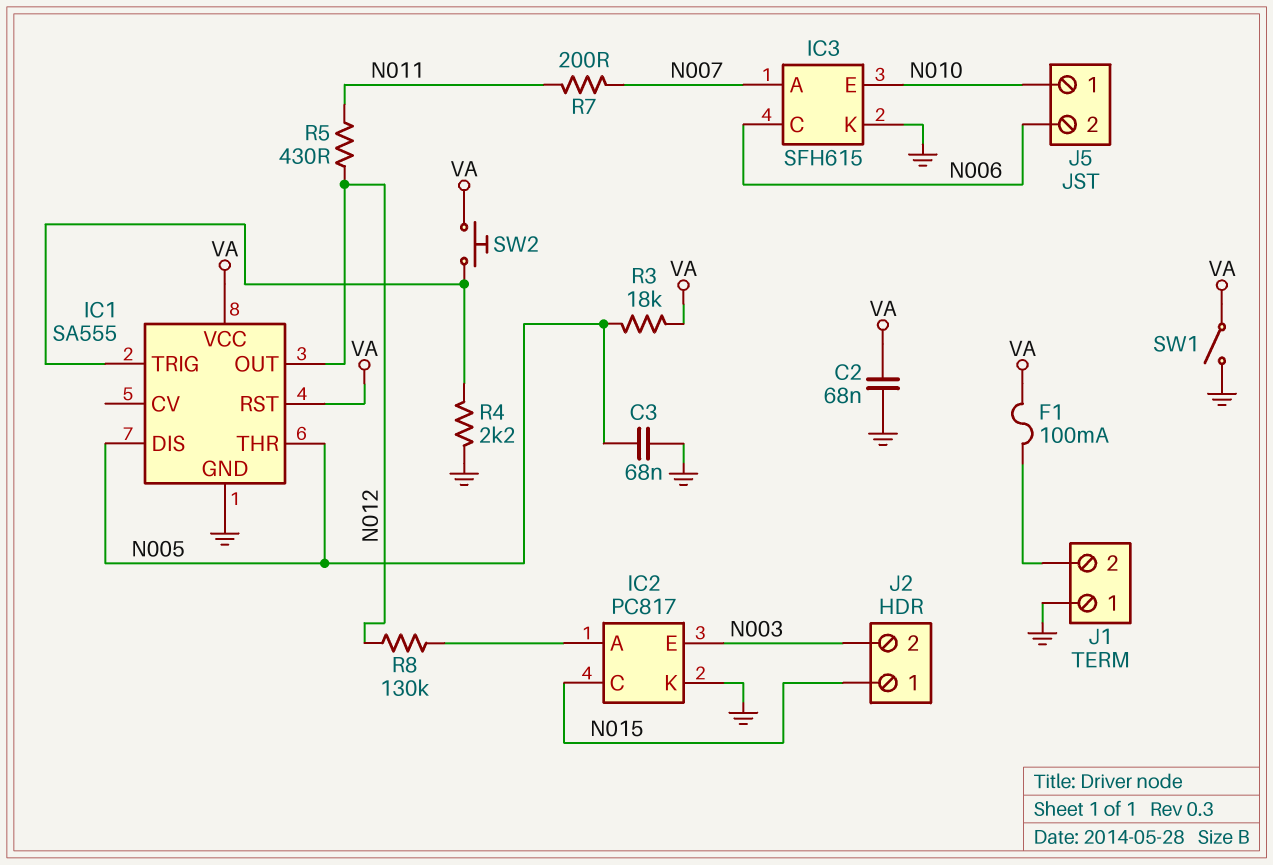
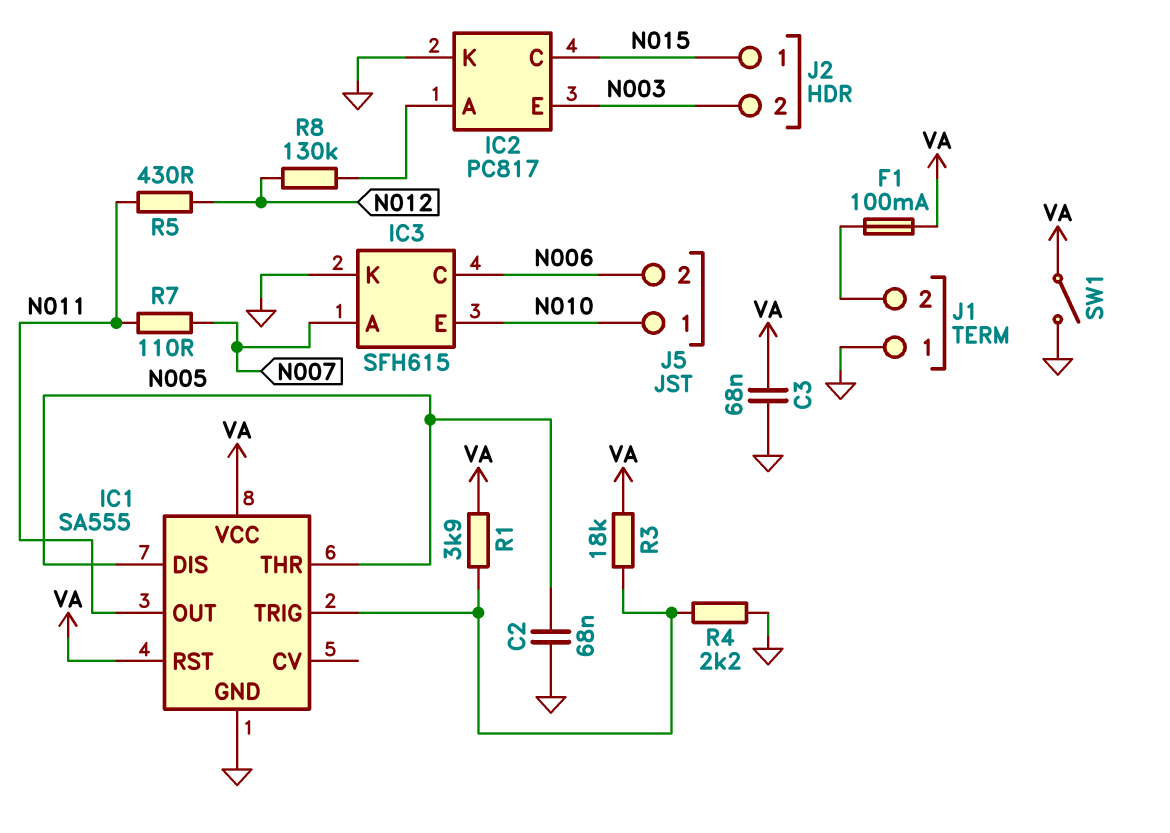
C2: 68nF (GND, VA) -> 68nF (GND, N005)
C3: 68nF (GND, N005) -> 68nF (GND, VA)
IC1 pin OUT: N012 -> N011
R1: none -> 3.9k (IC1/TRIG, VA)
R3: 18k (N005, VA) -> 18k (IC1/TRIG, VA)
R7: 200 (N007, N011) -> 110 (N007, N011)
SW2: button (IC1/TRIG, VA) -> none

